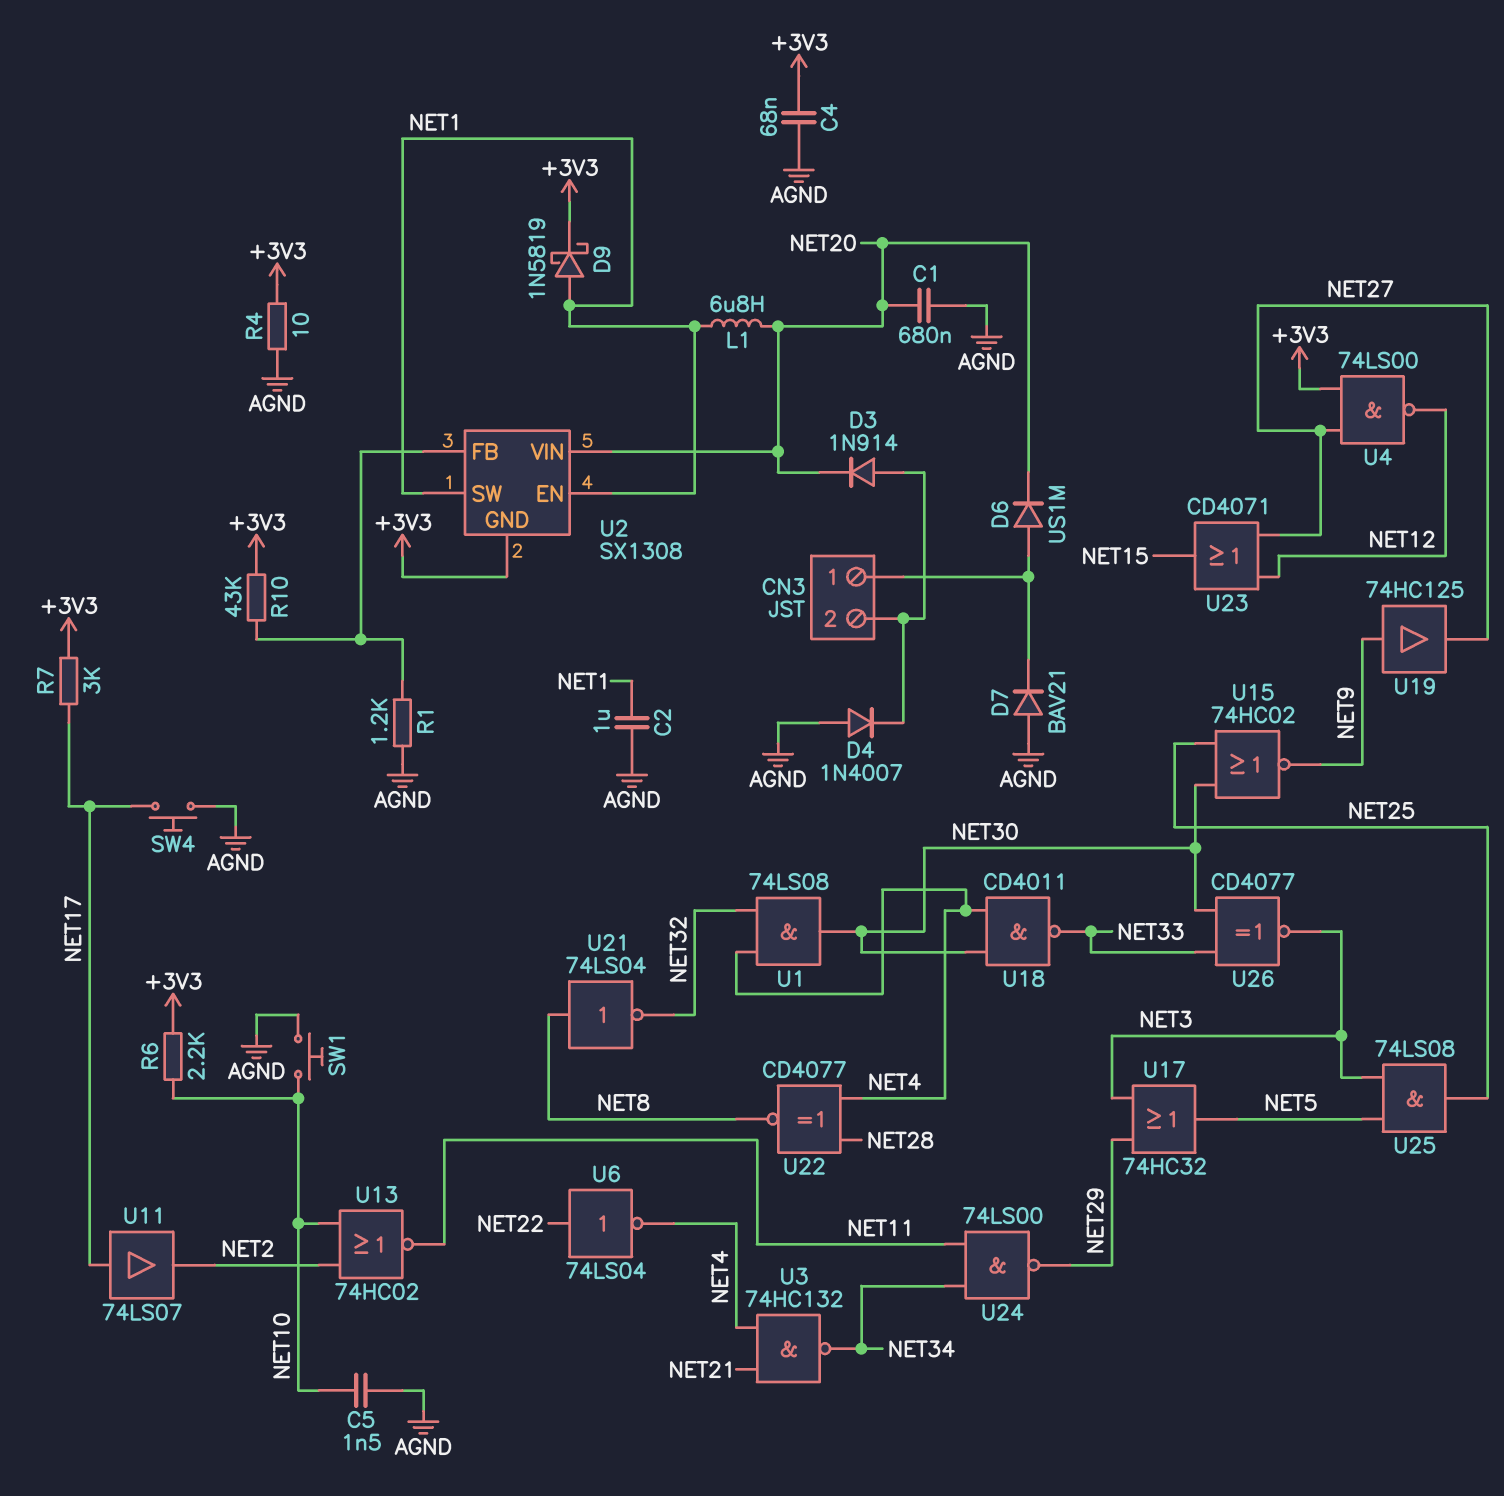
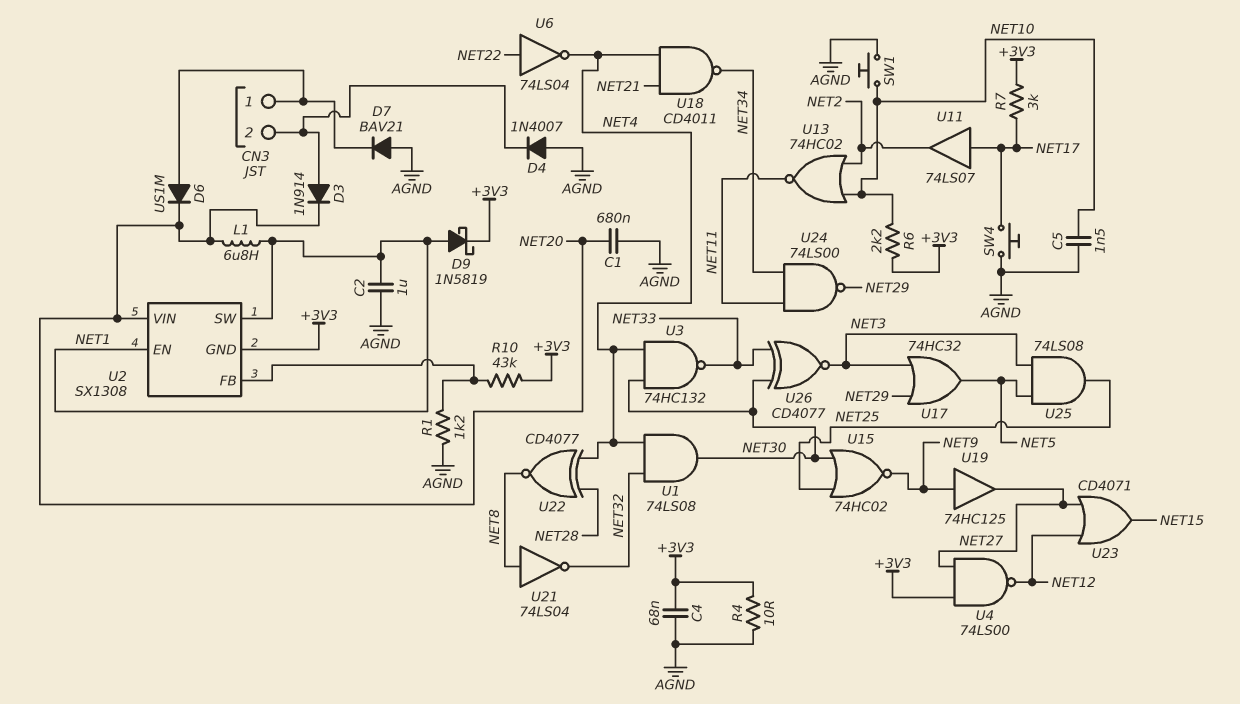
U3: NAND 74HC132 (in NET4, in NET21, out NET34) -> NAND 74HC132 (in NET4, in NET30, out NET33)
U18: NAND CD4011 (in NET4, in NET30, out NET33) -> NAND CD4011 (in NET4, in NET21, out NET34)

